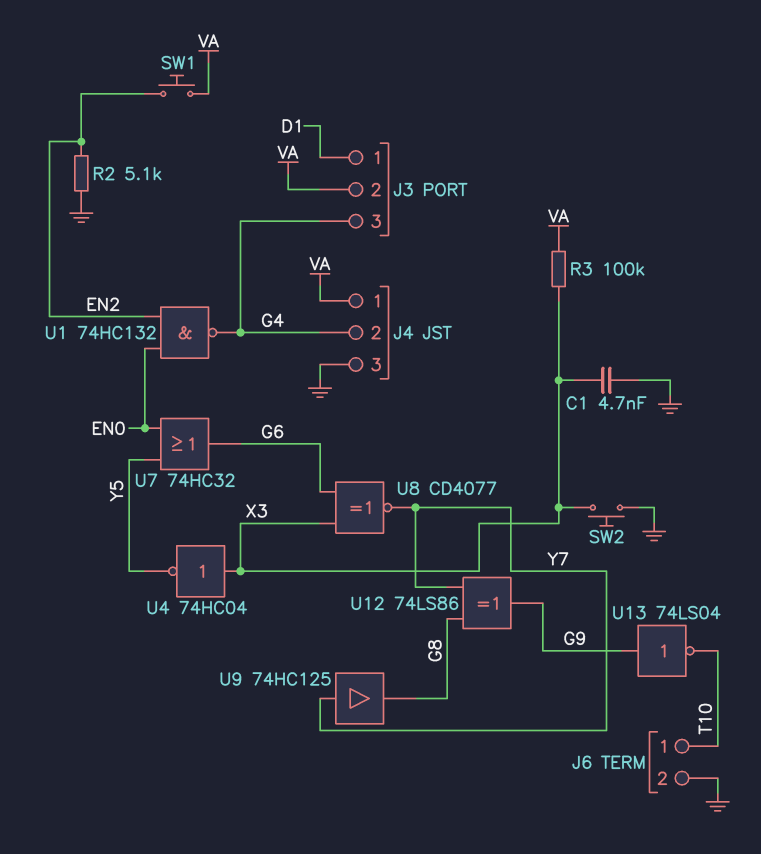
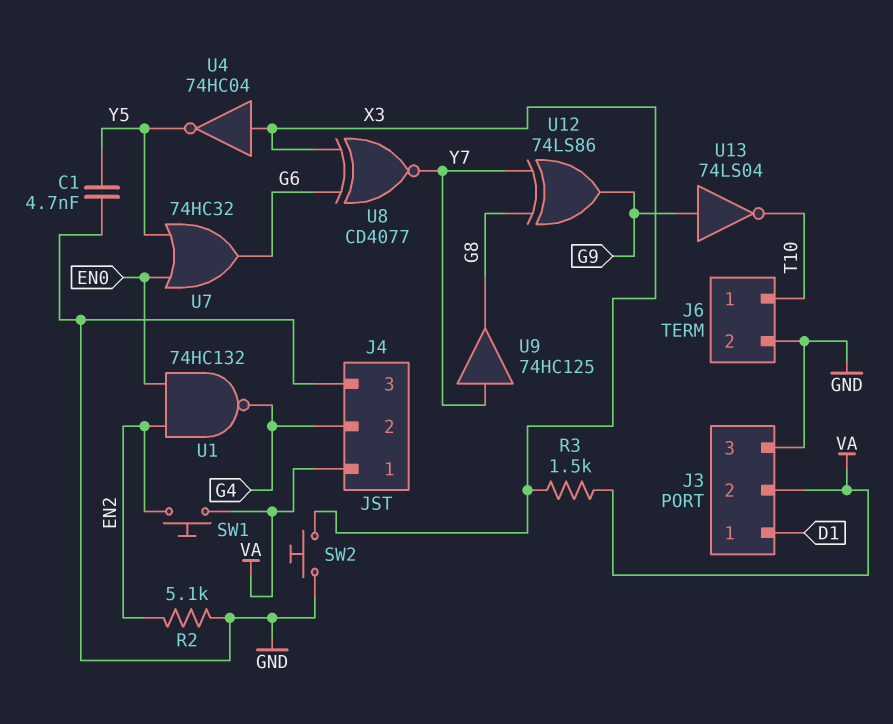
C1: 4.7nF (GND, X3) -> 4.7nF (GND, Y5)
J3 pin 3: G4 -> GND
R3: 100k (VA, X3) -> 1.5k (VA, X3)

